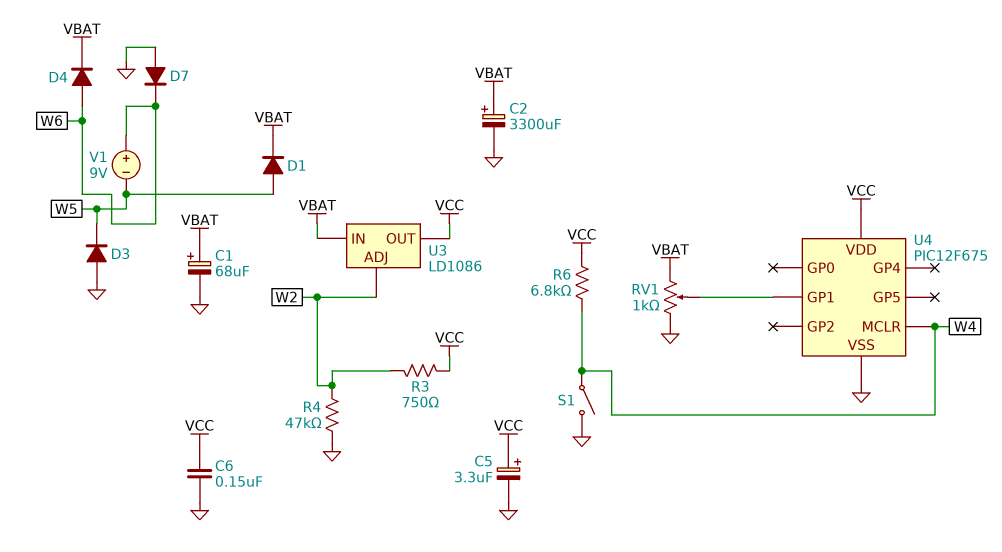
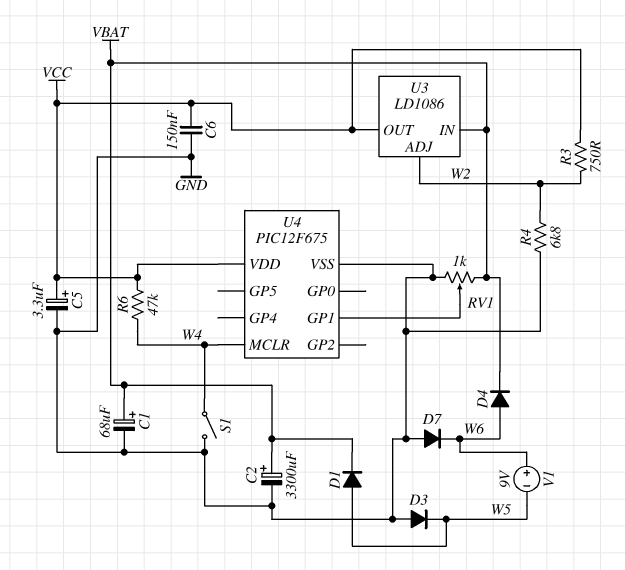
R4: 47k (GND, W2) -> 6.8k (GND, W2)
R6: 6.8k (VCC, W4) -> 47k (VCC, W4)

